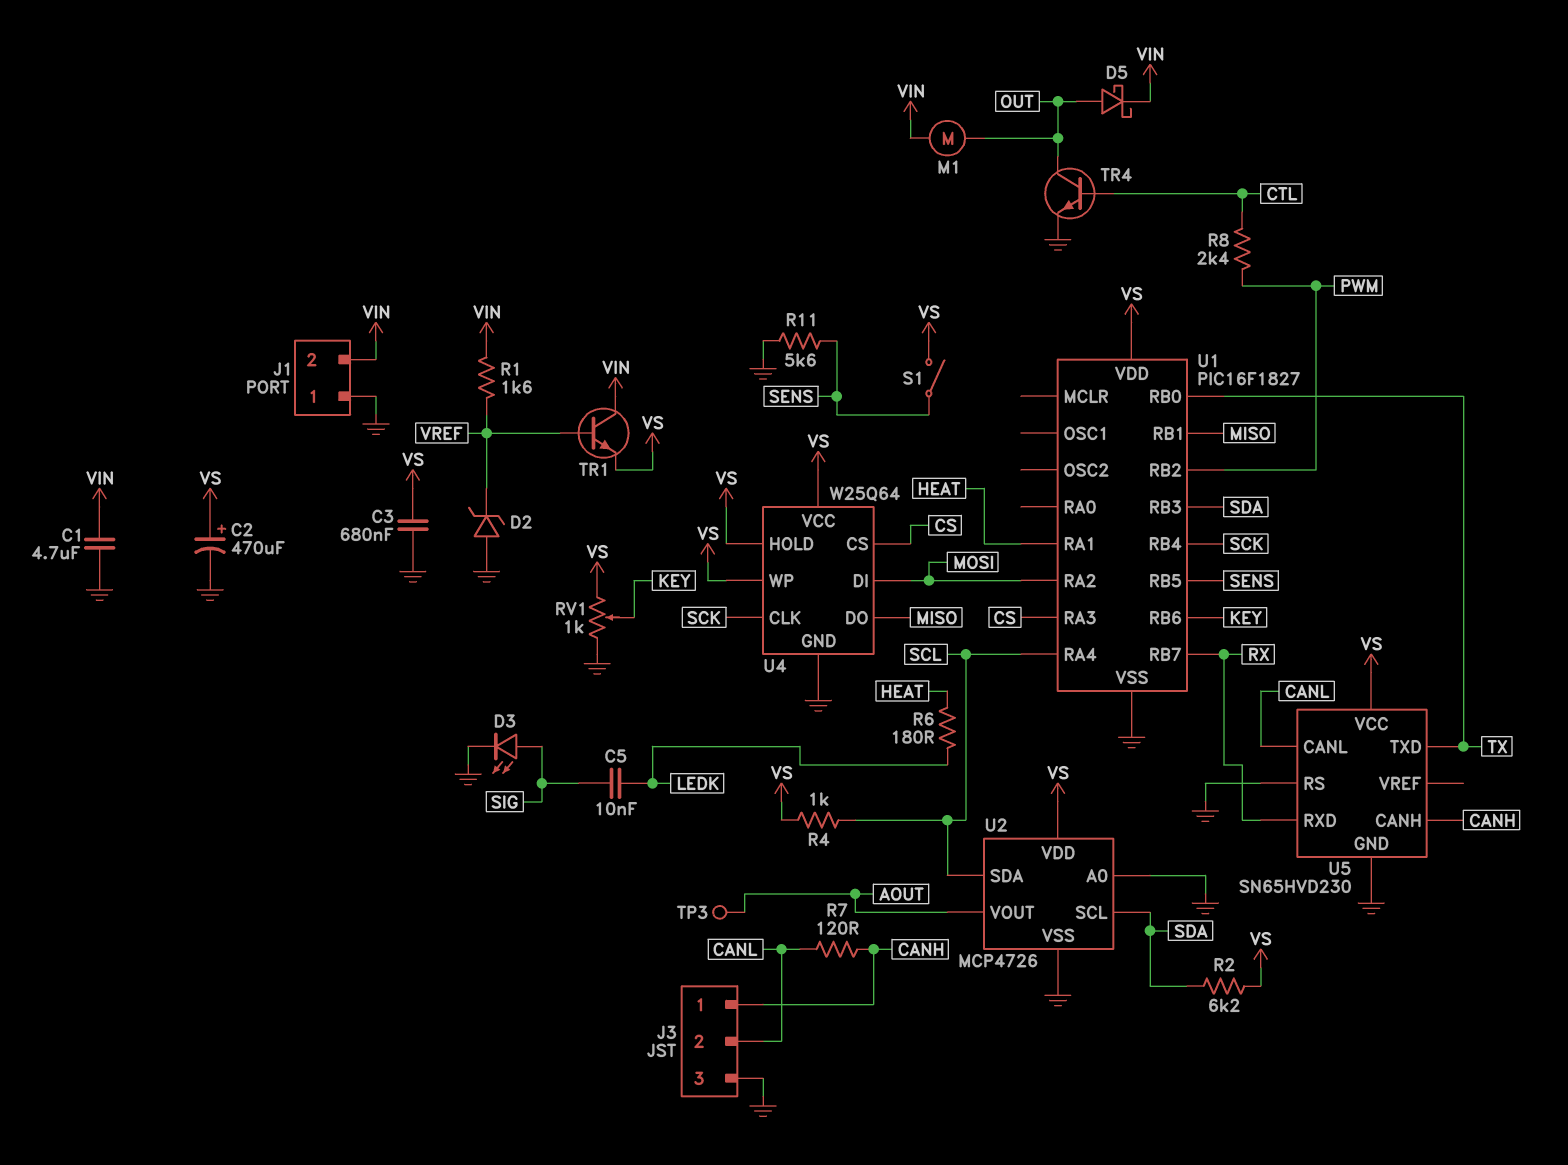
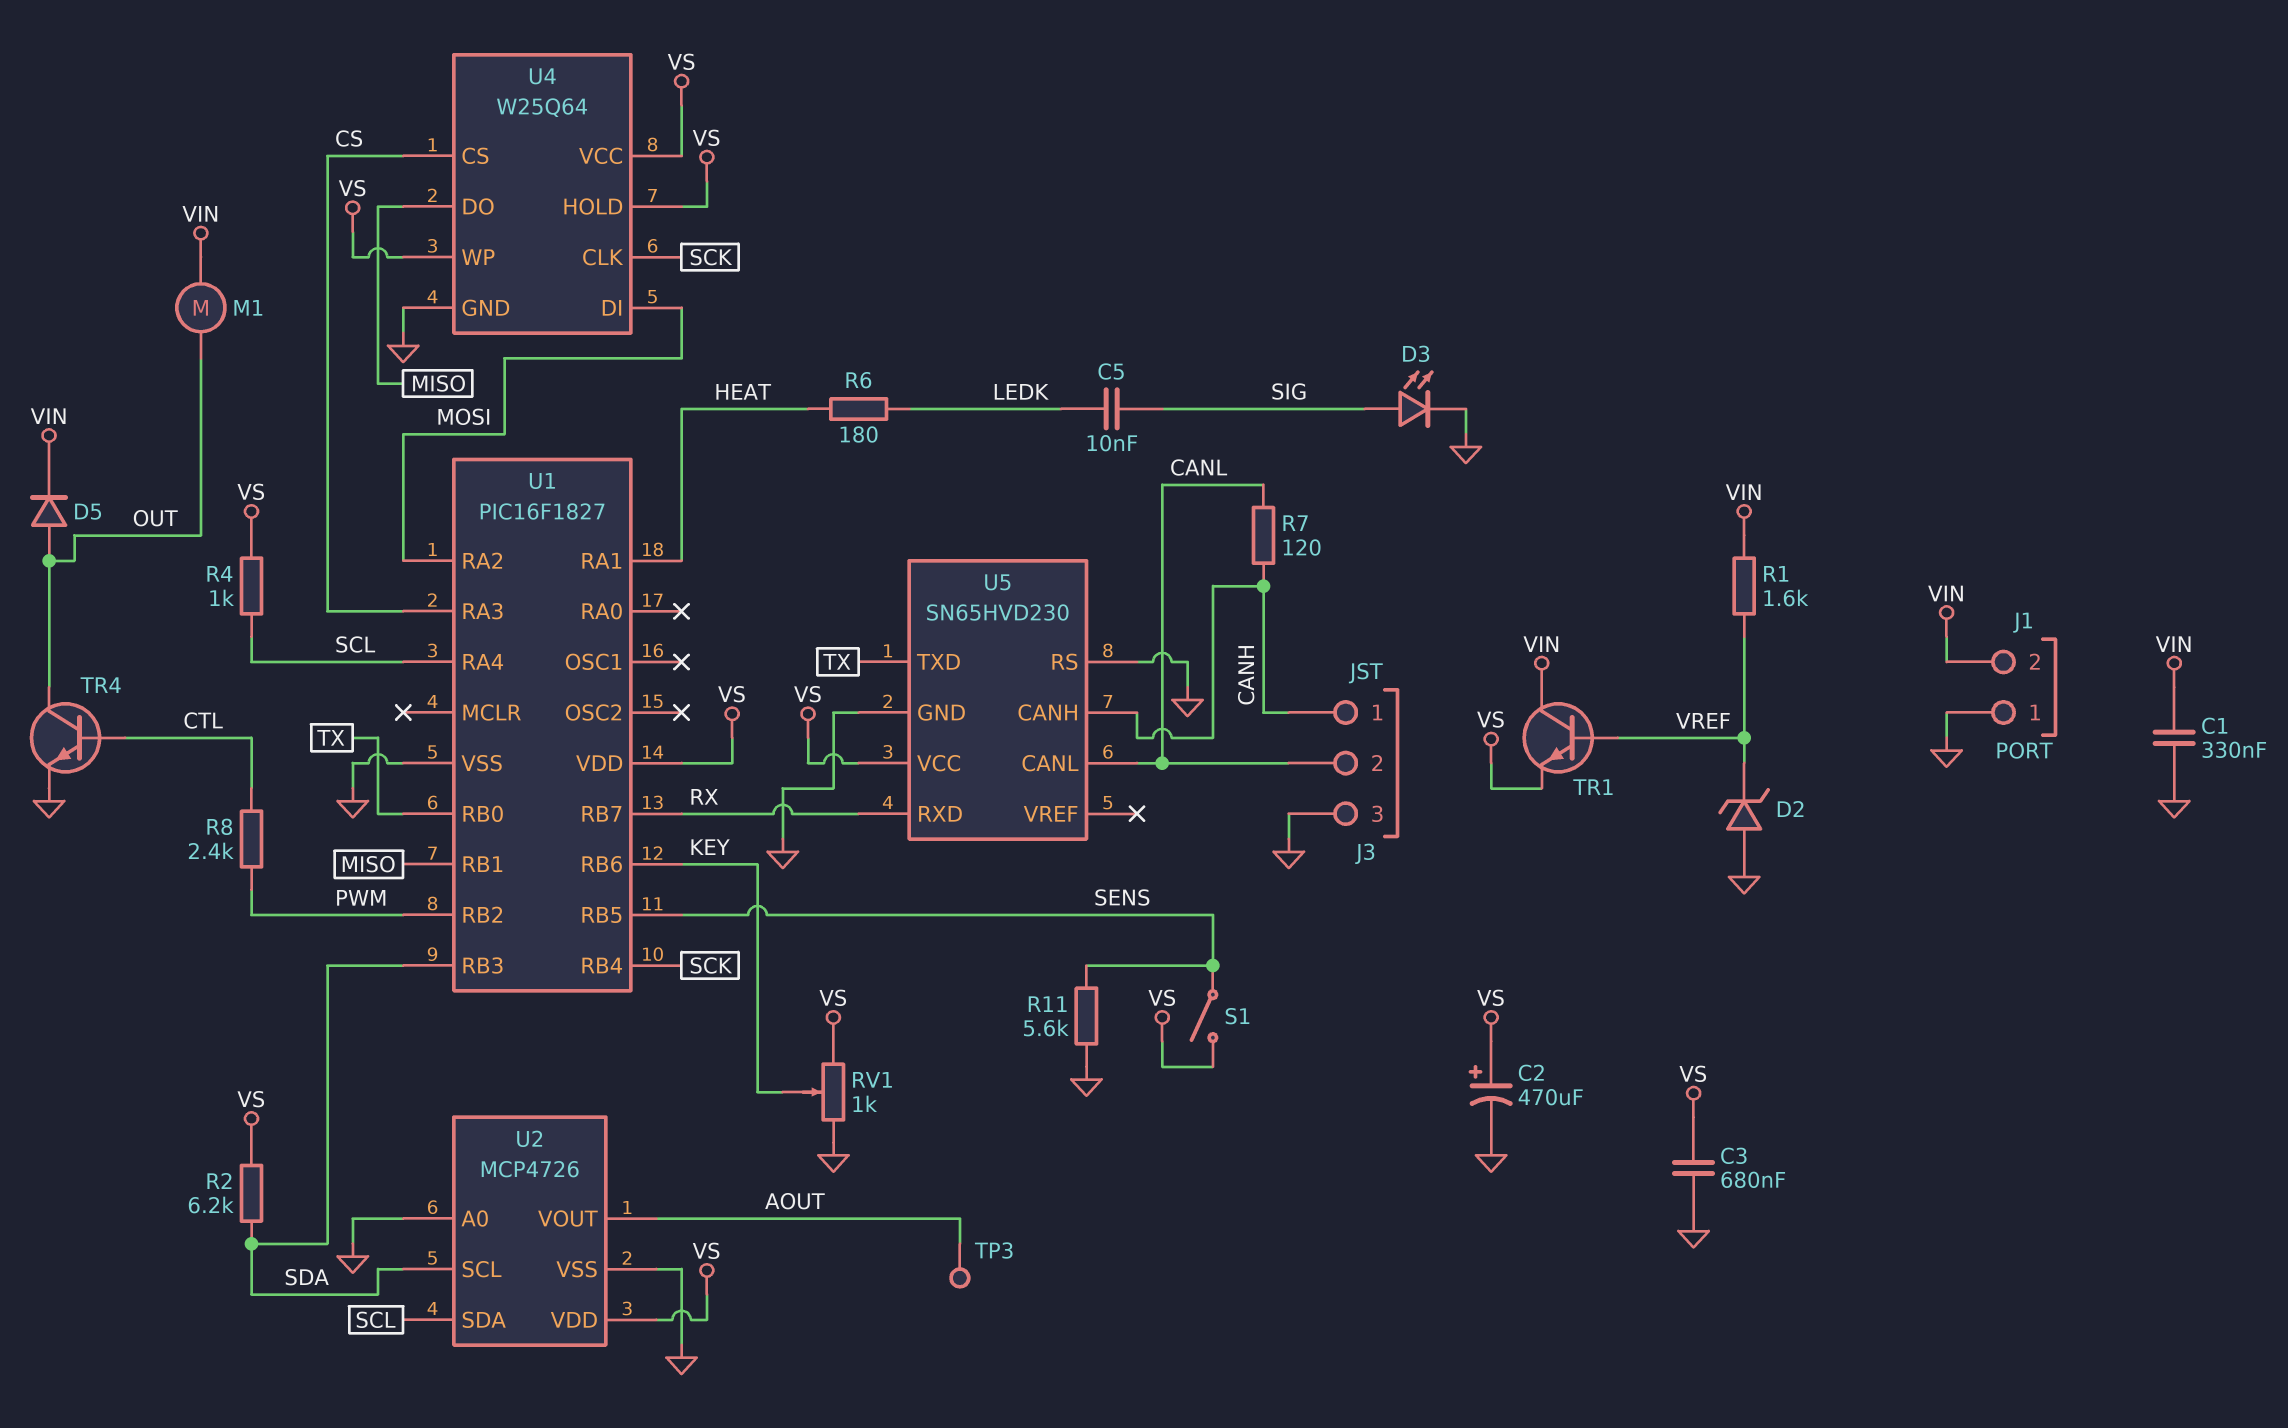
C1: 4.7uF (GND, VIN) -> 330nF (GND, VIN)
D5: schottky (A OUT, K VIN) -> diode (A OUT, K VIN)

